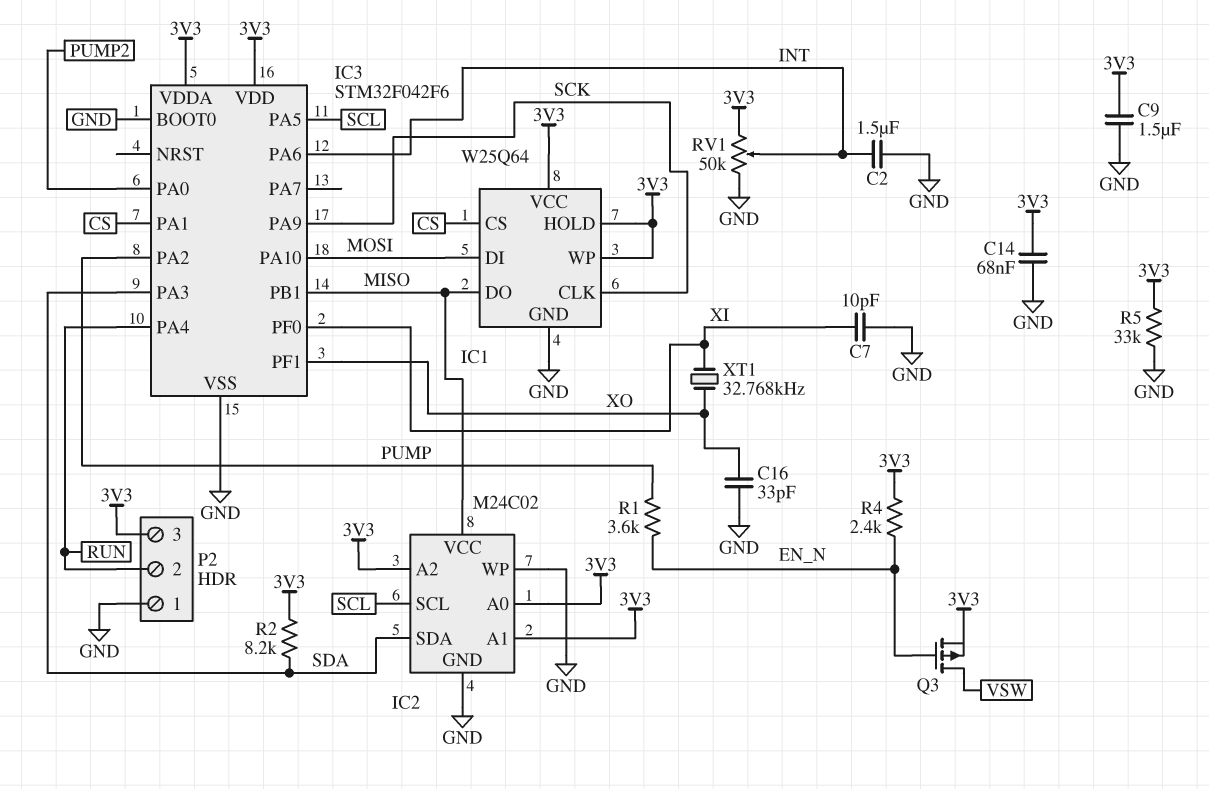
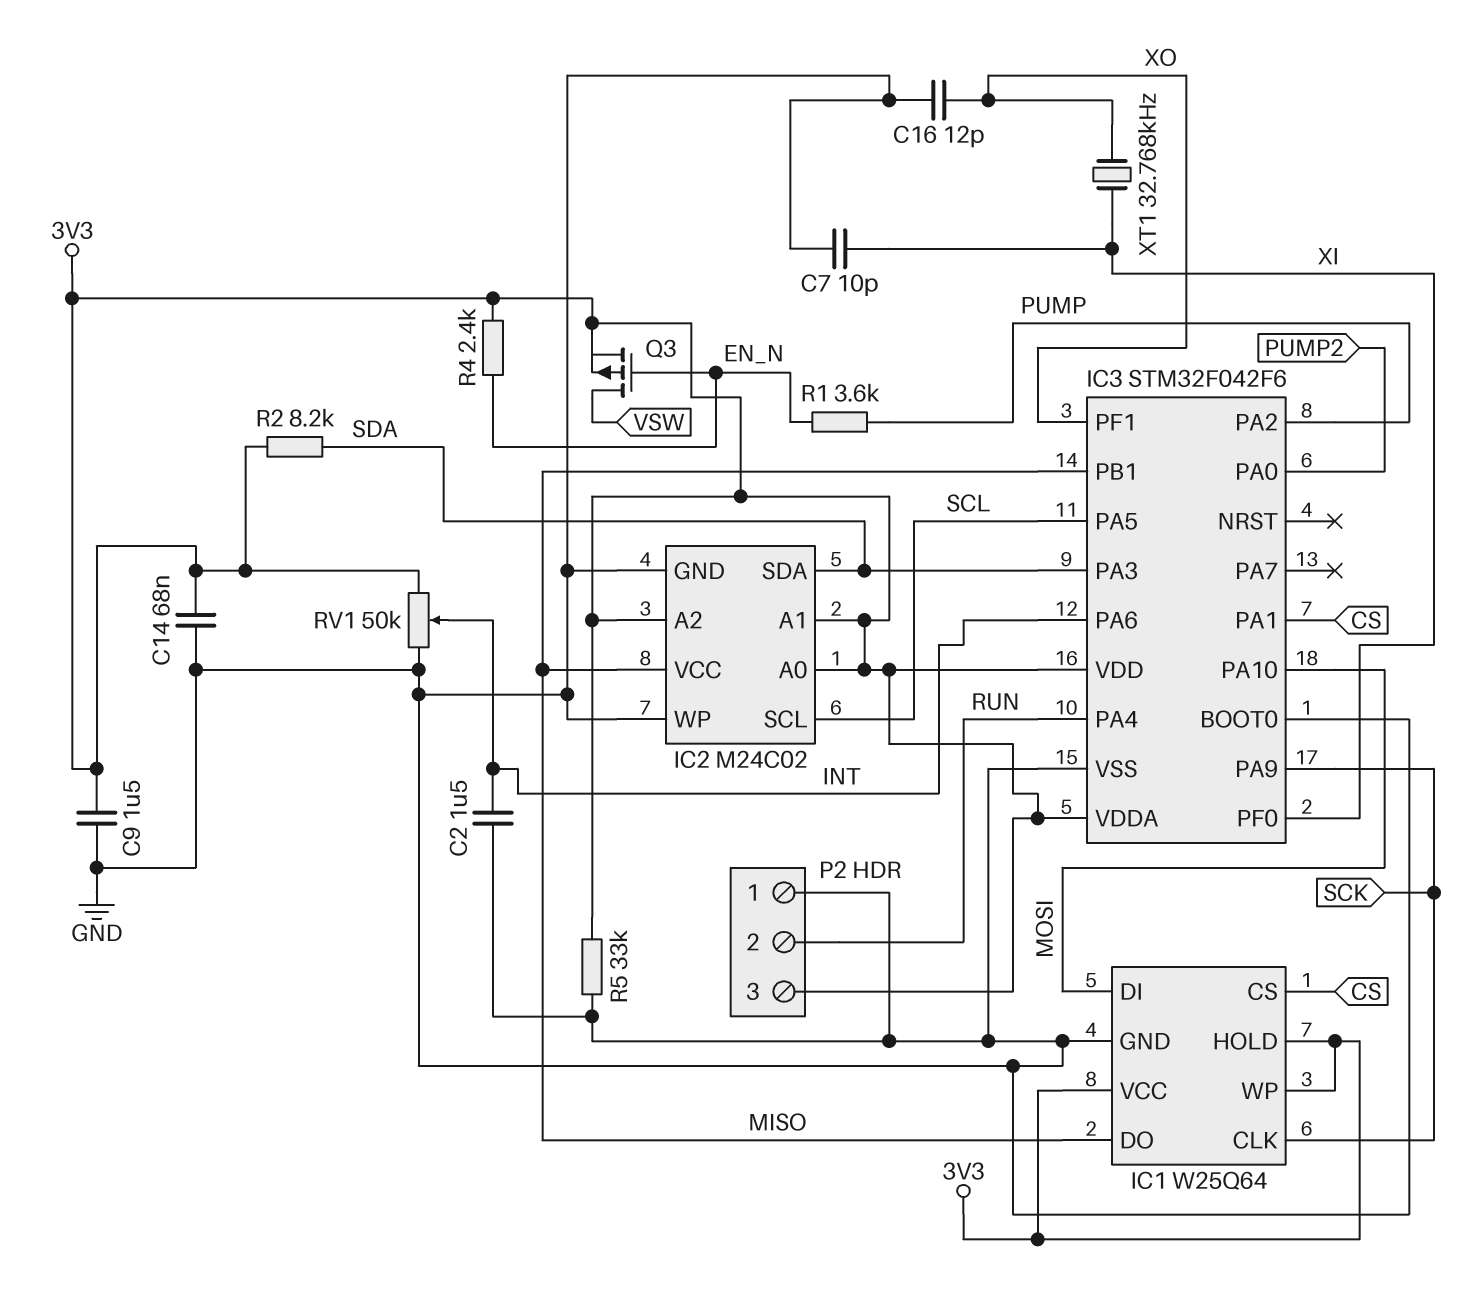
C16: 33pF (GND, XO) -> 12pF (GND, XO)

